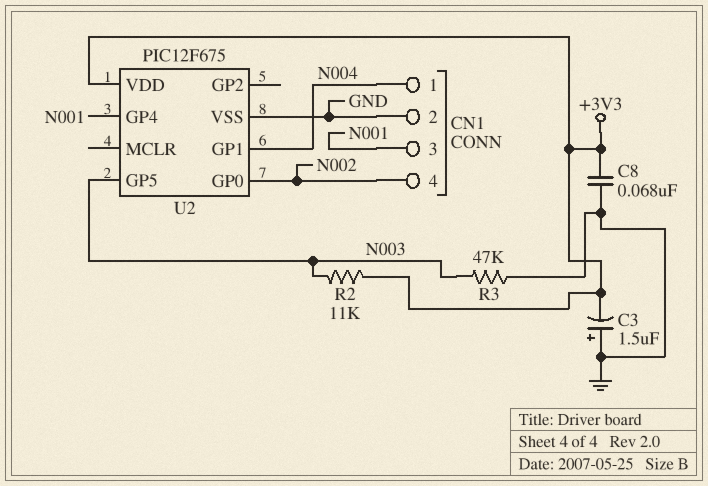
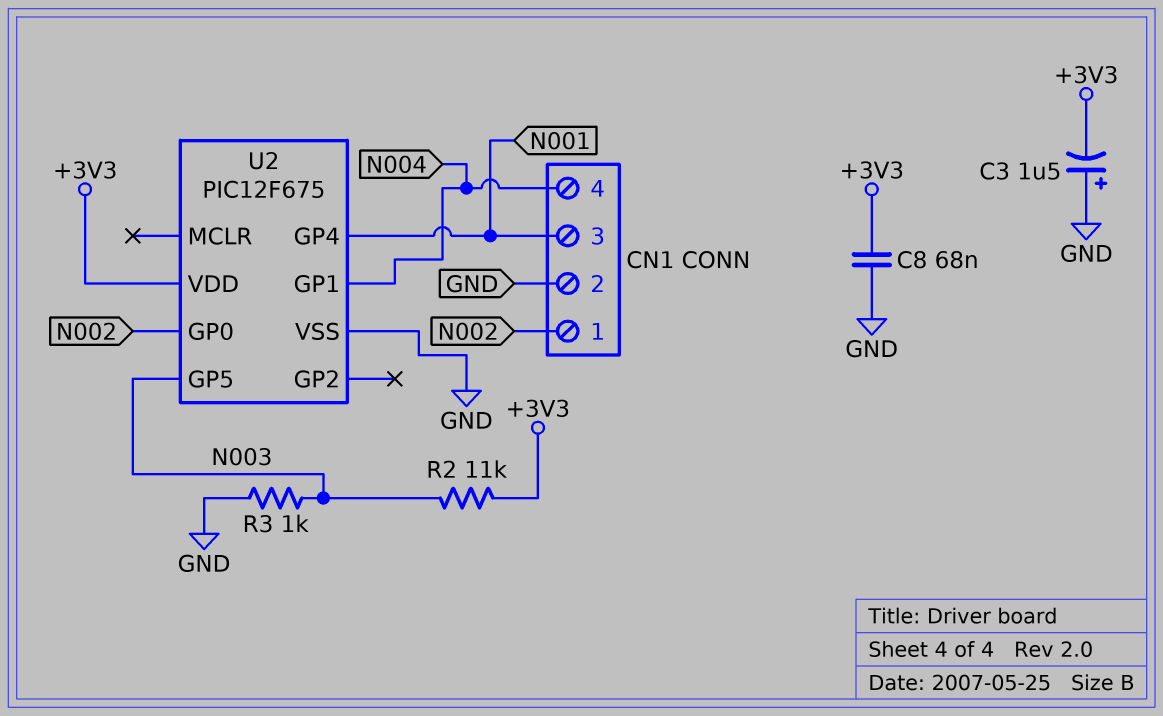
CN1 pin 1: N004 -> N002
CN1 pin 4: N002 -> N004
R3: 47k (GND, N003) -> 1k (GND, N003)

